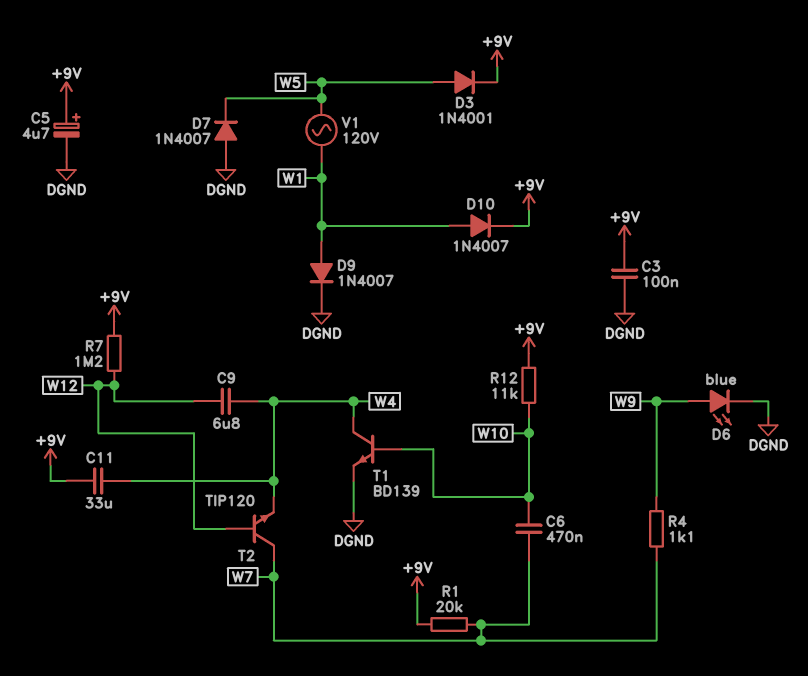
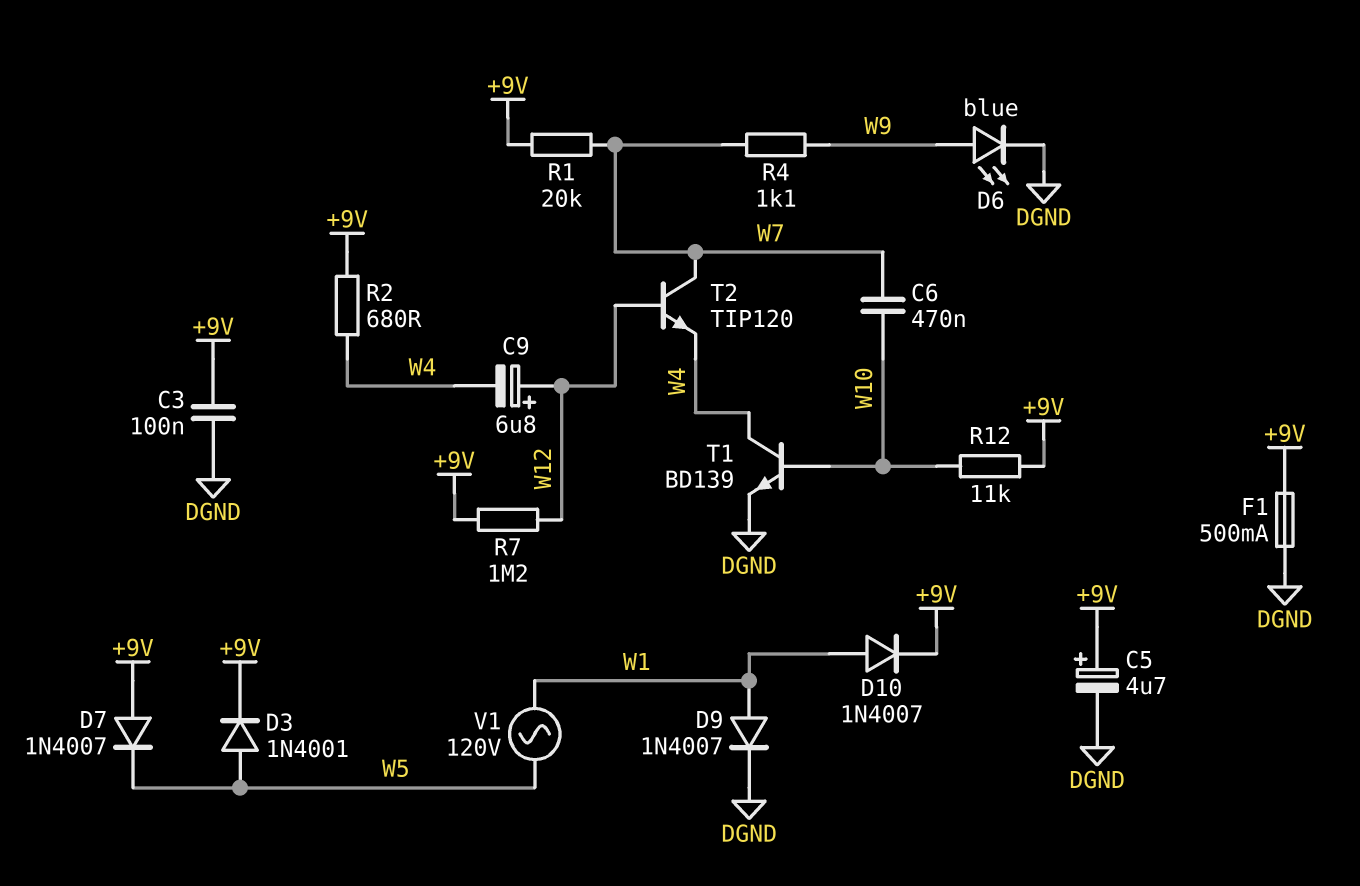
C9: 6.8uF (W4, W12) -> 6.8uF (plus W12, minus W4)
C11: 33uF (+9V, W4) -> none
D7: diode 1N4007 (A DGND, K W5) -> diode 1N4007 (A +9V, K W5)
F1: none -> 500mA (+9V, DGND)
R2: none -> 680 (+9V, W4)

